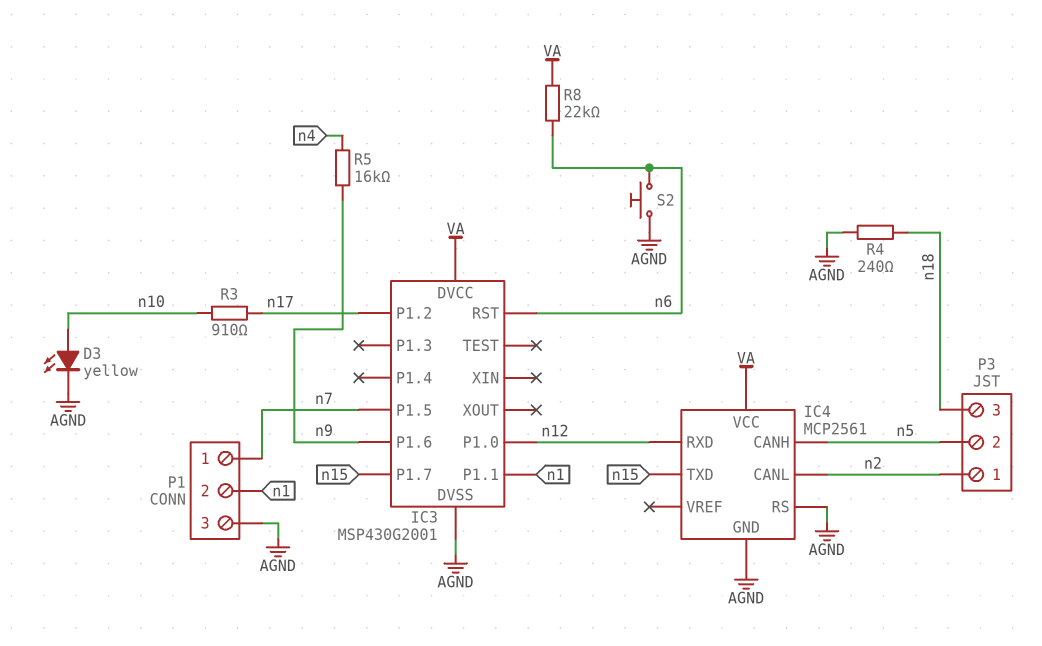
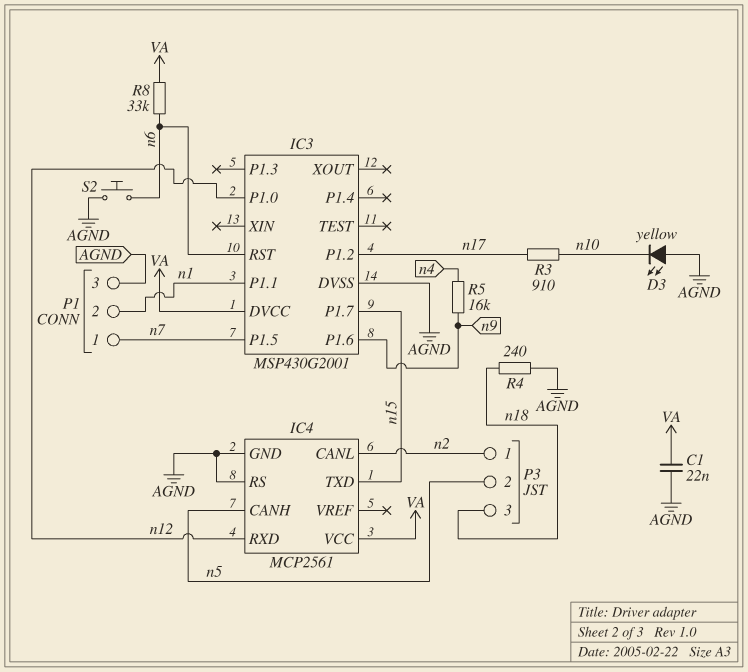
C1: none -> 22nF (AGND, VA)
D3: LED yellow (A n10, K AGND) -> LED yellow (A AGND, K n10)
R8: 22k (VA, n6) -> 33k (VA, n6)

